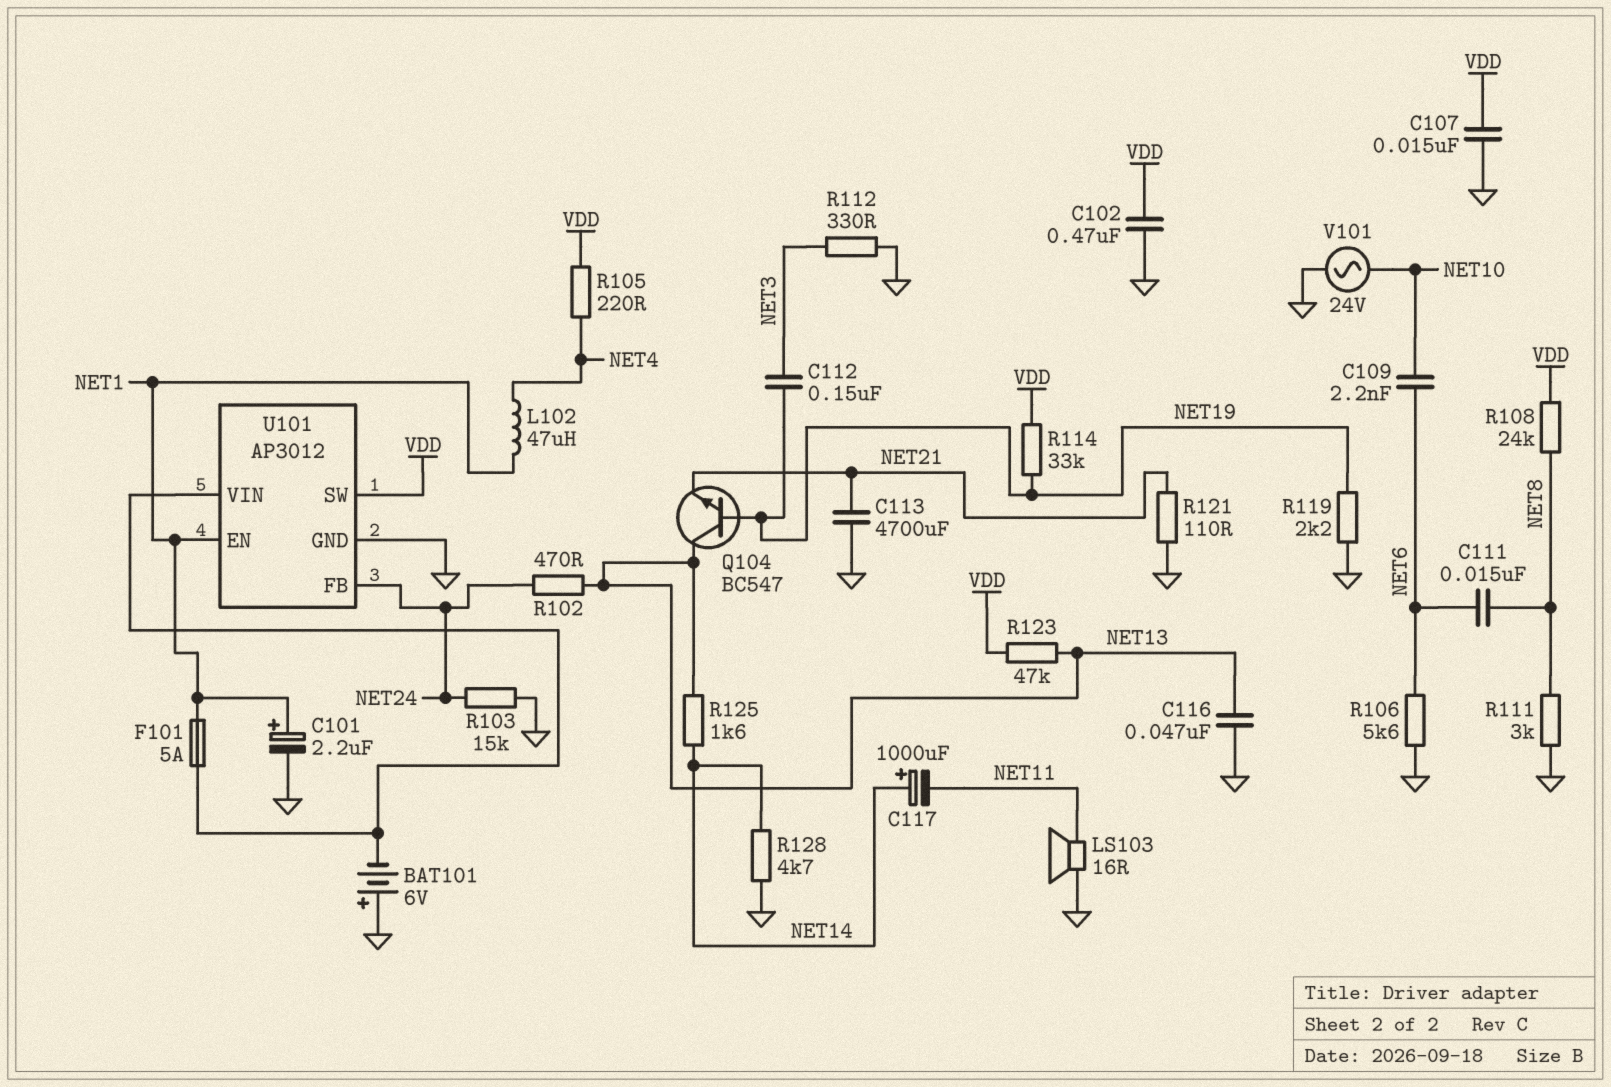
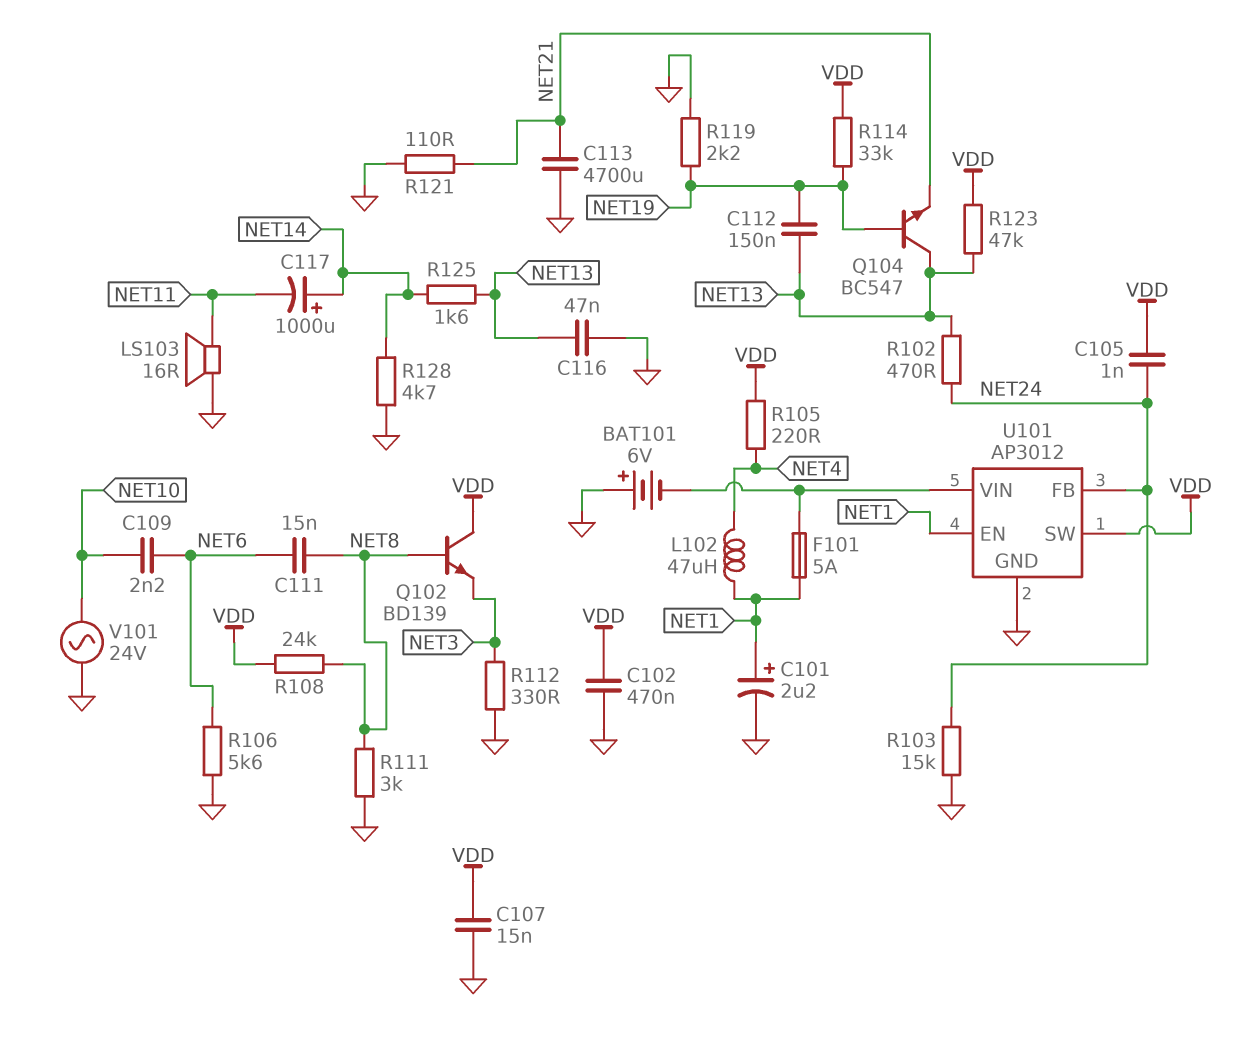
C105: none -> 1nF (NET24, VDD)
C112: 150nF (NET3, NET19) -> 150nF (NET13, NET19)
Q102: none -> NPN BD139 (B NET8, C VDD, E NET3)

